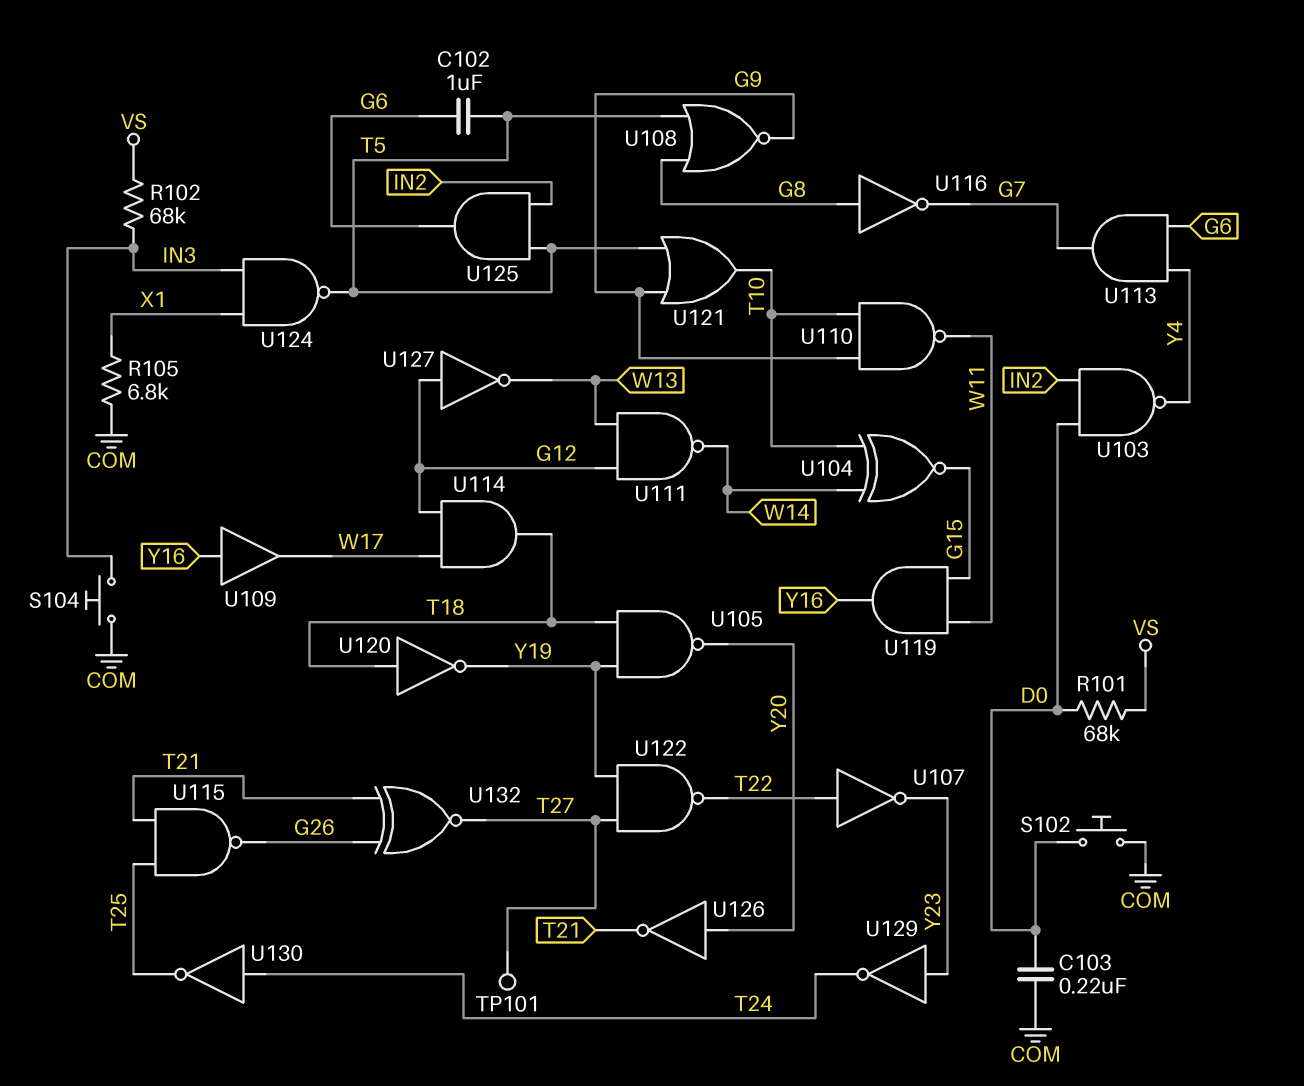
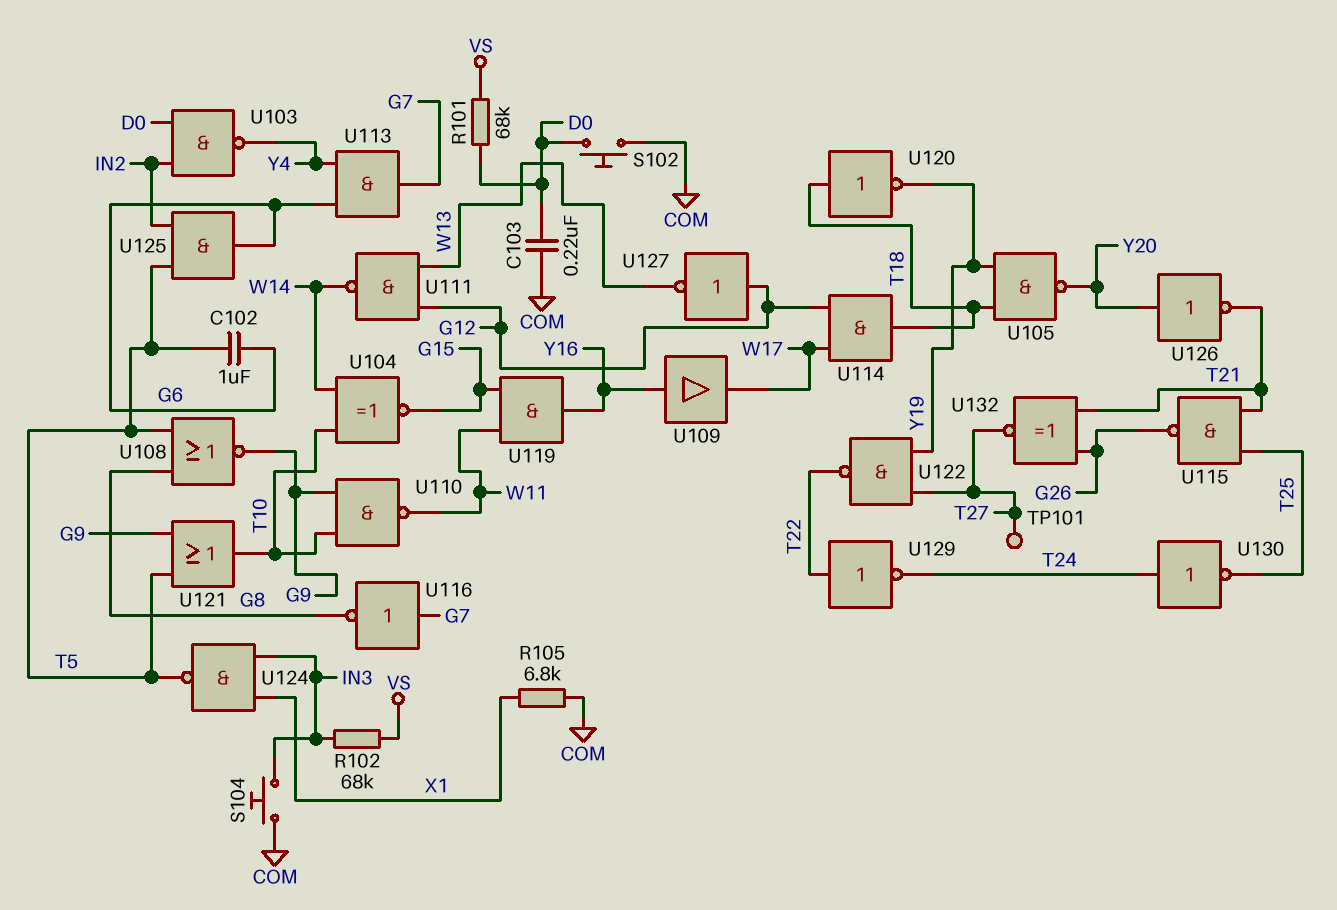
U107: NOT (in T22, out Y23) -> none
U116: NOT (in G8, out G7) -> NOT (in G7, out G8)
U129: NOT (in Y23, out T24) -> NOT (in T22, out T24)

